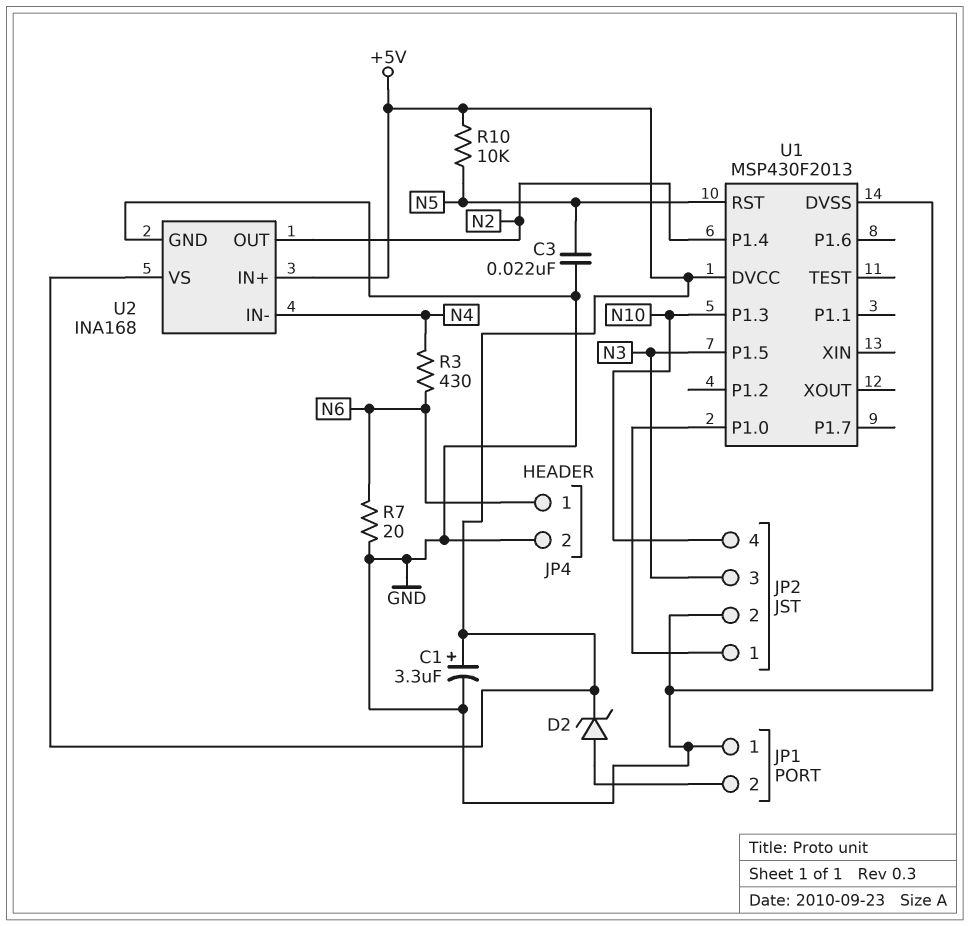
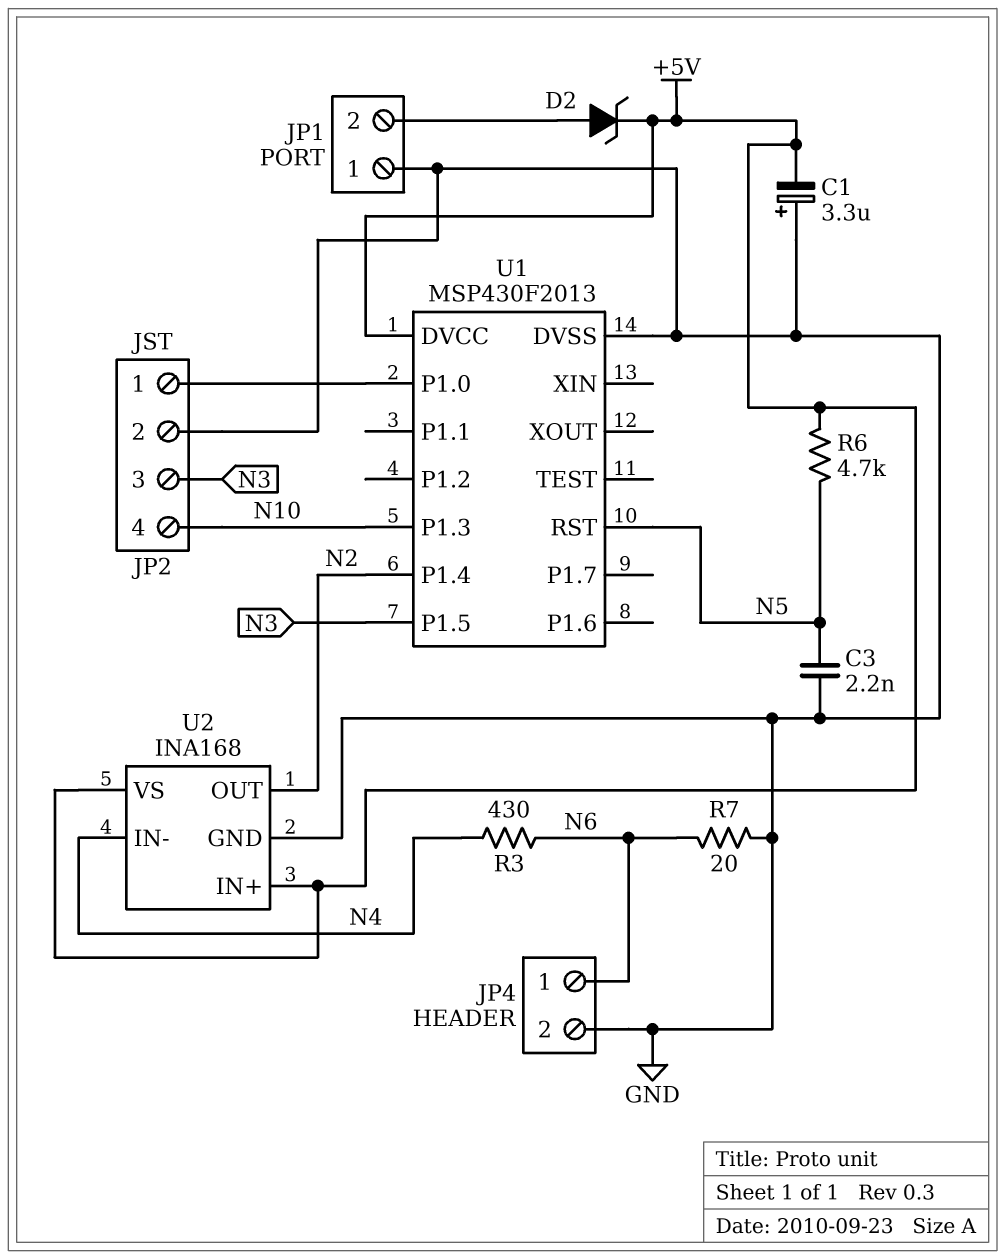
C1: 3.3uF (plus +5V, minus GND) -> 3.3uF (plus GND, minus +5V)
C3: 22nF (GND, N5) -> 2.2nF (GND, N5)
R6: none -> 4.7k (+5V, N5)
R10: 10k (+5V, N5) -> none

